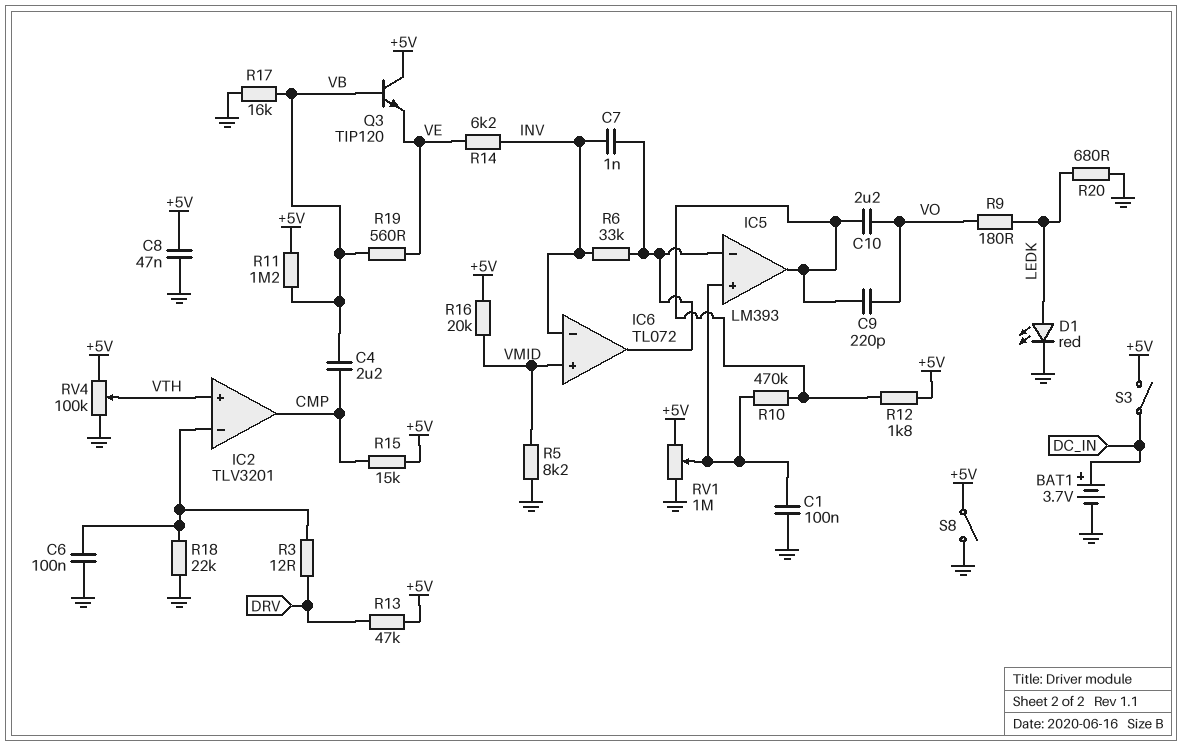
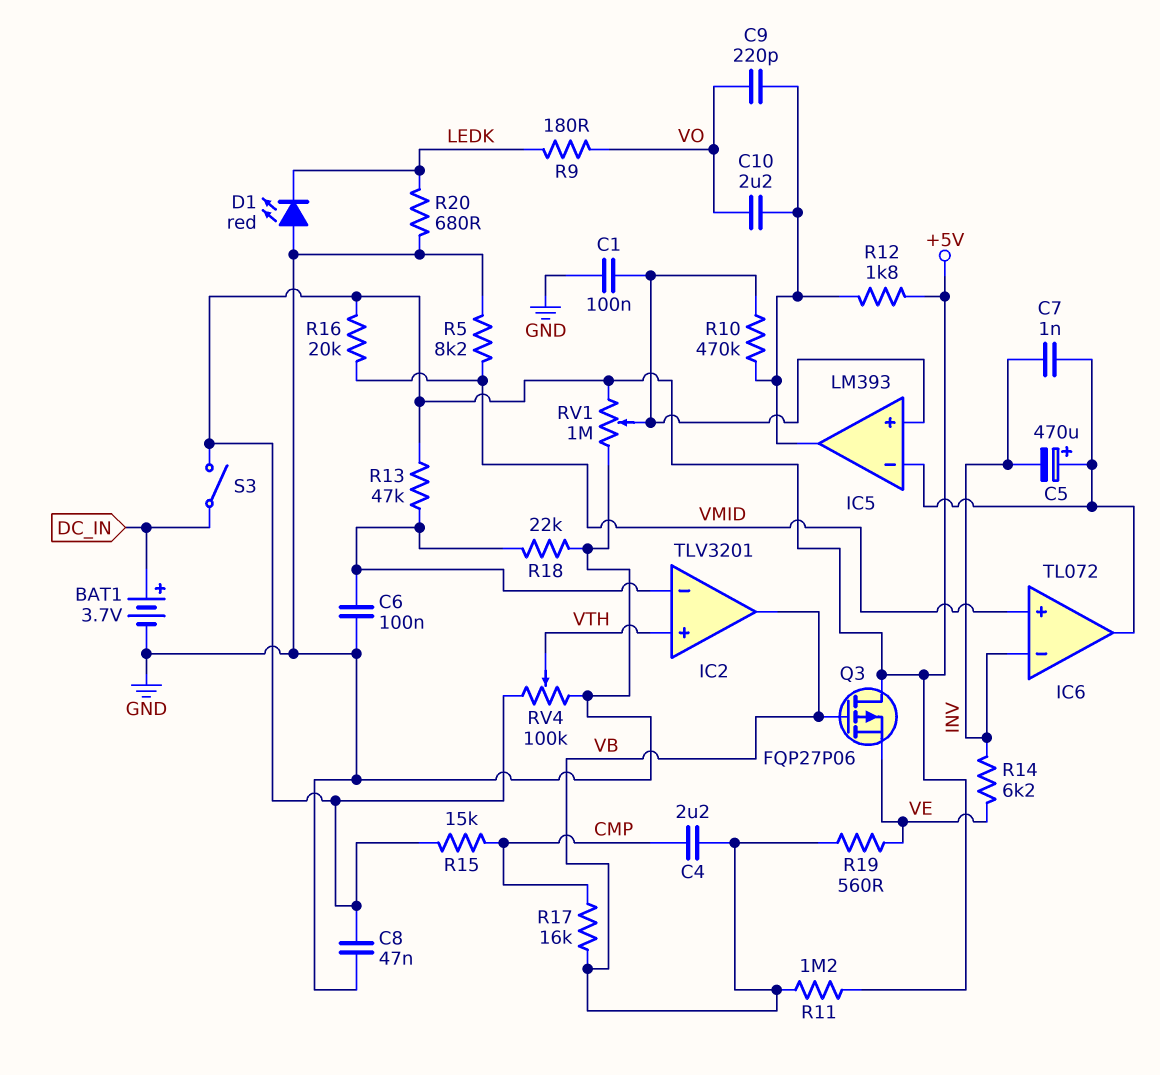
C5: none -> 470uF (plus IC5/in-, minus INV)
D1: LED red (A LEDK, K GND) -> LED red (A GND, K LEDK)
IC2 pin out: CMP -> VB
Q3: NPN TIP120 (B VB, C +5V, E VE) -> PMOS FQP27P06 (G VB, D +5V, S VE)
R3: 12 (DRV, IC2/in-) -> none
R6: 33k (IC5/in-, INV) -> none
R13: 47k (+5V, DRV) -> 47k (+5V, IC2/in-)
R17: 16k (GND, VB) -> 16k (CMP, VB)
S8: switch (+5V, GND) -> none

